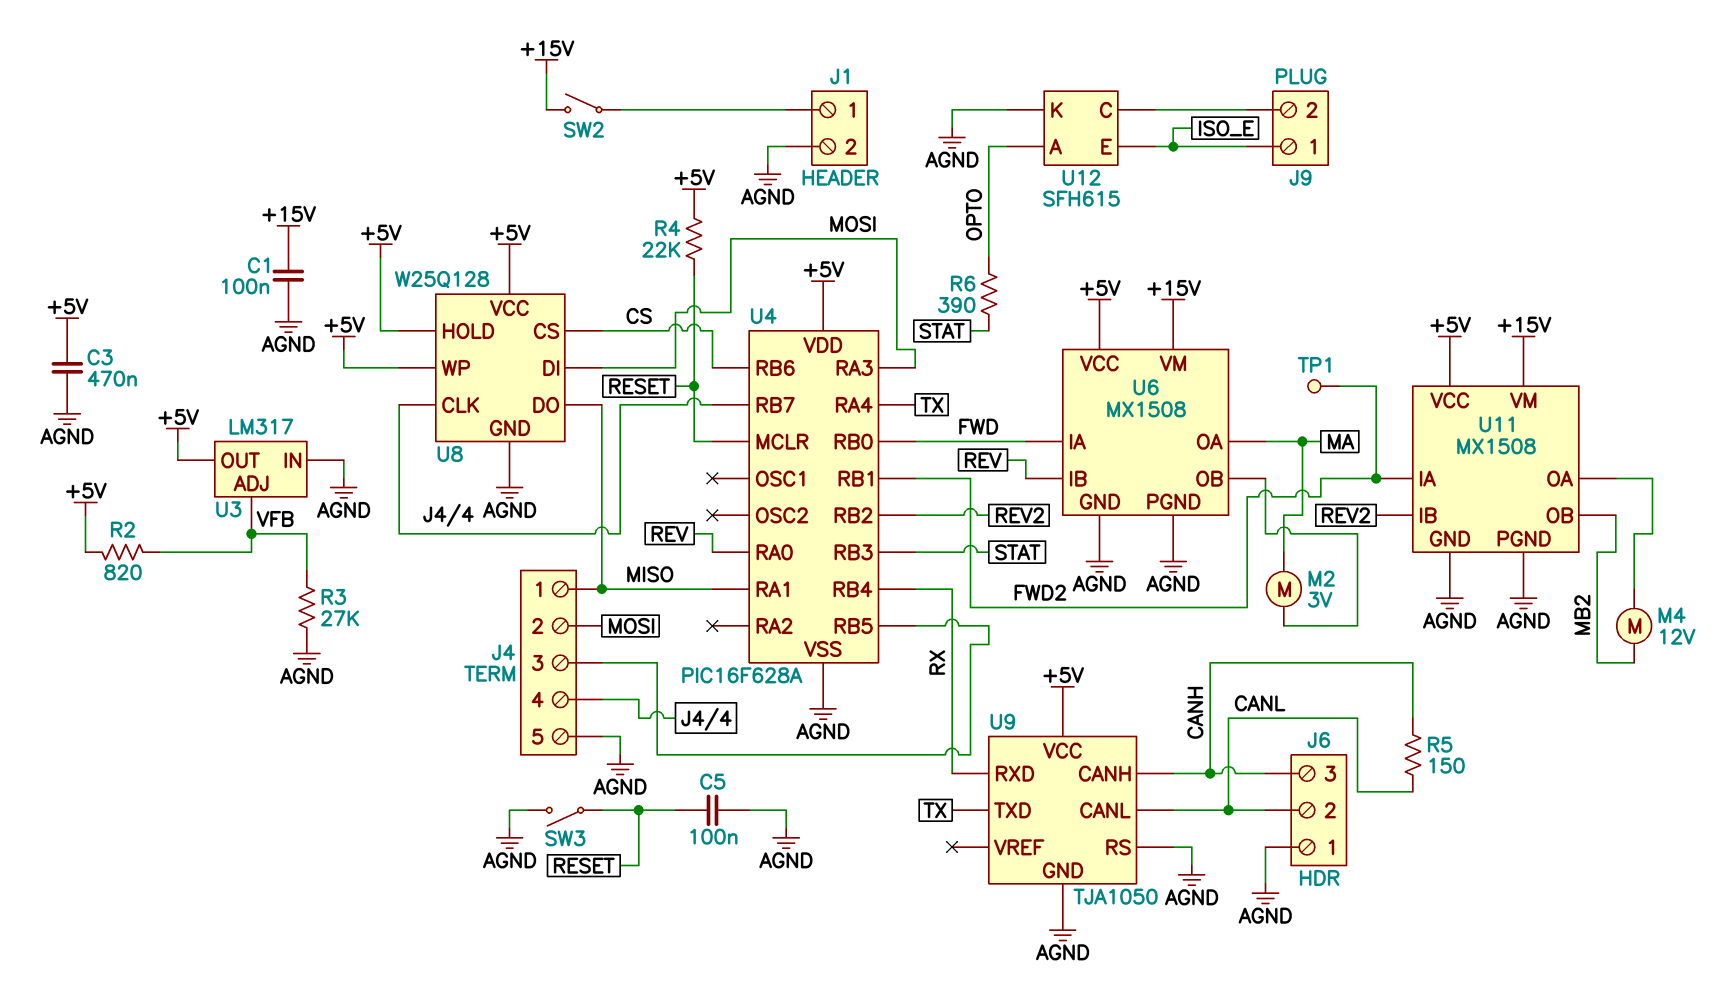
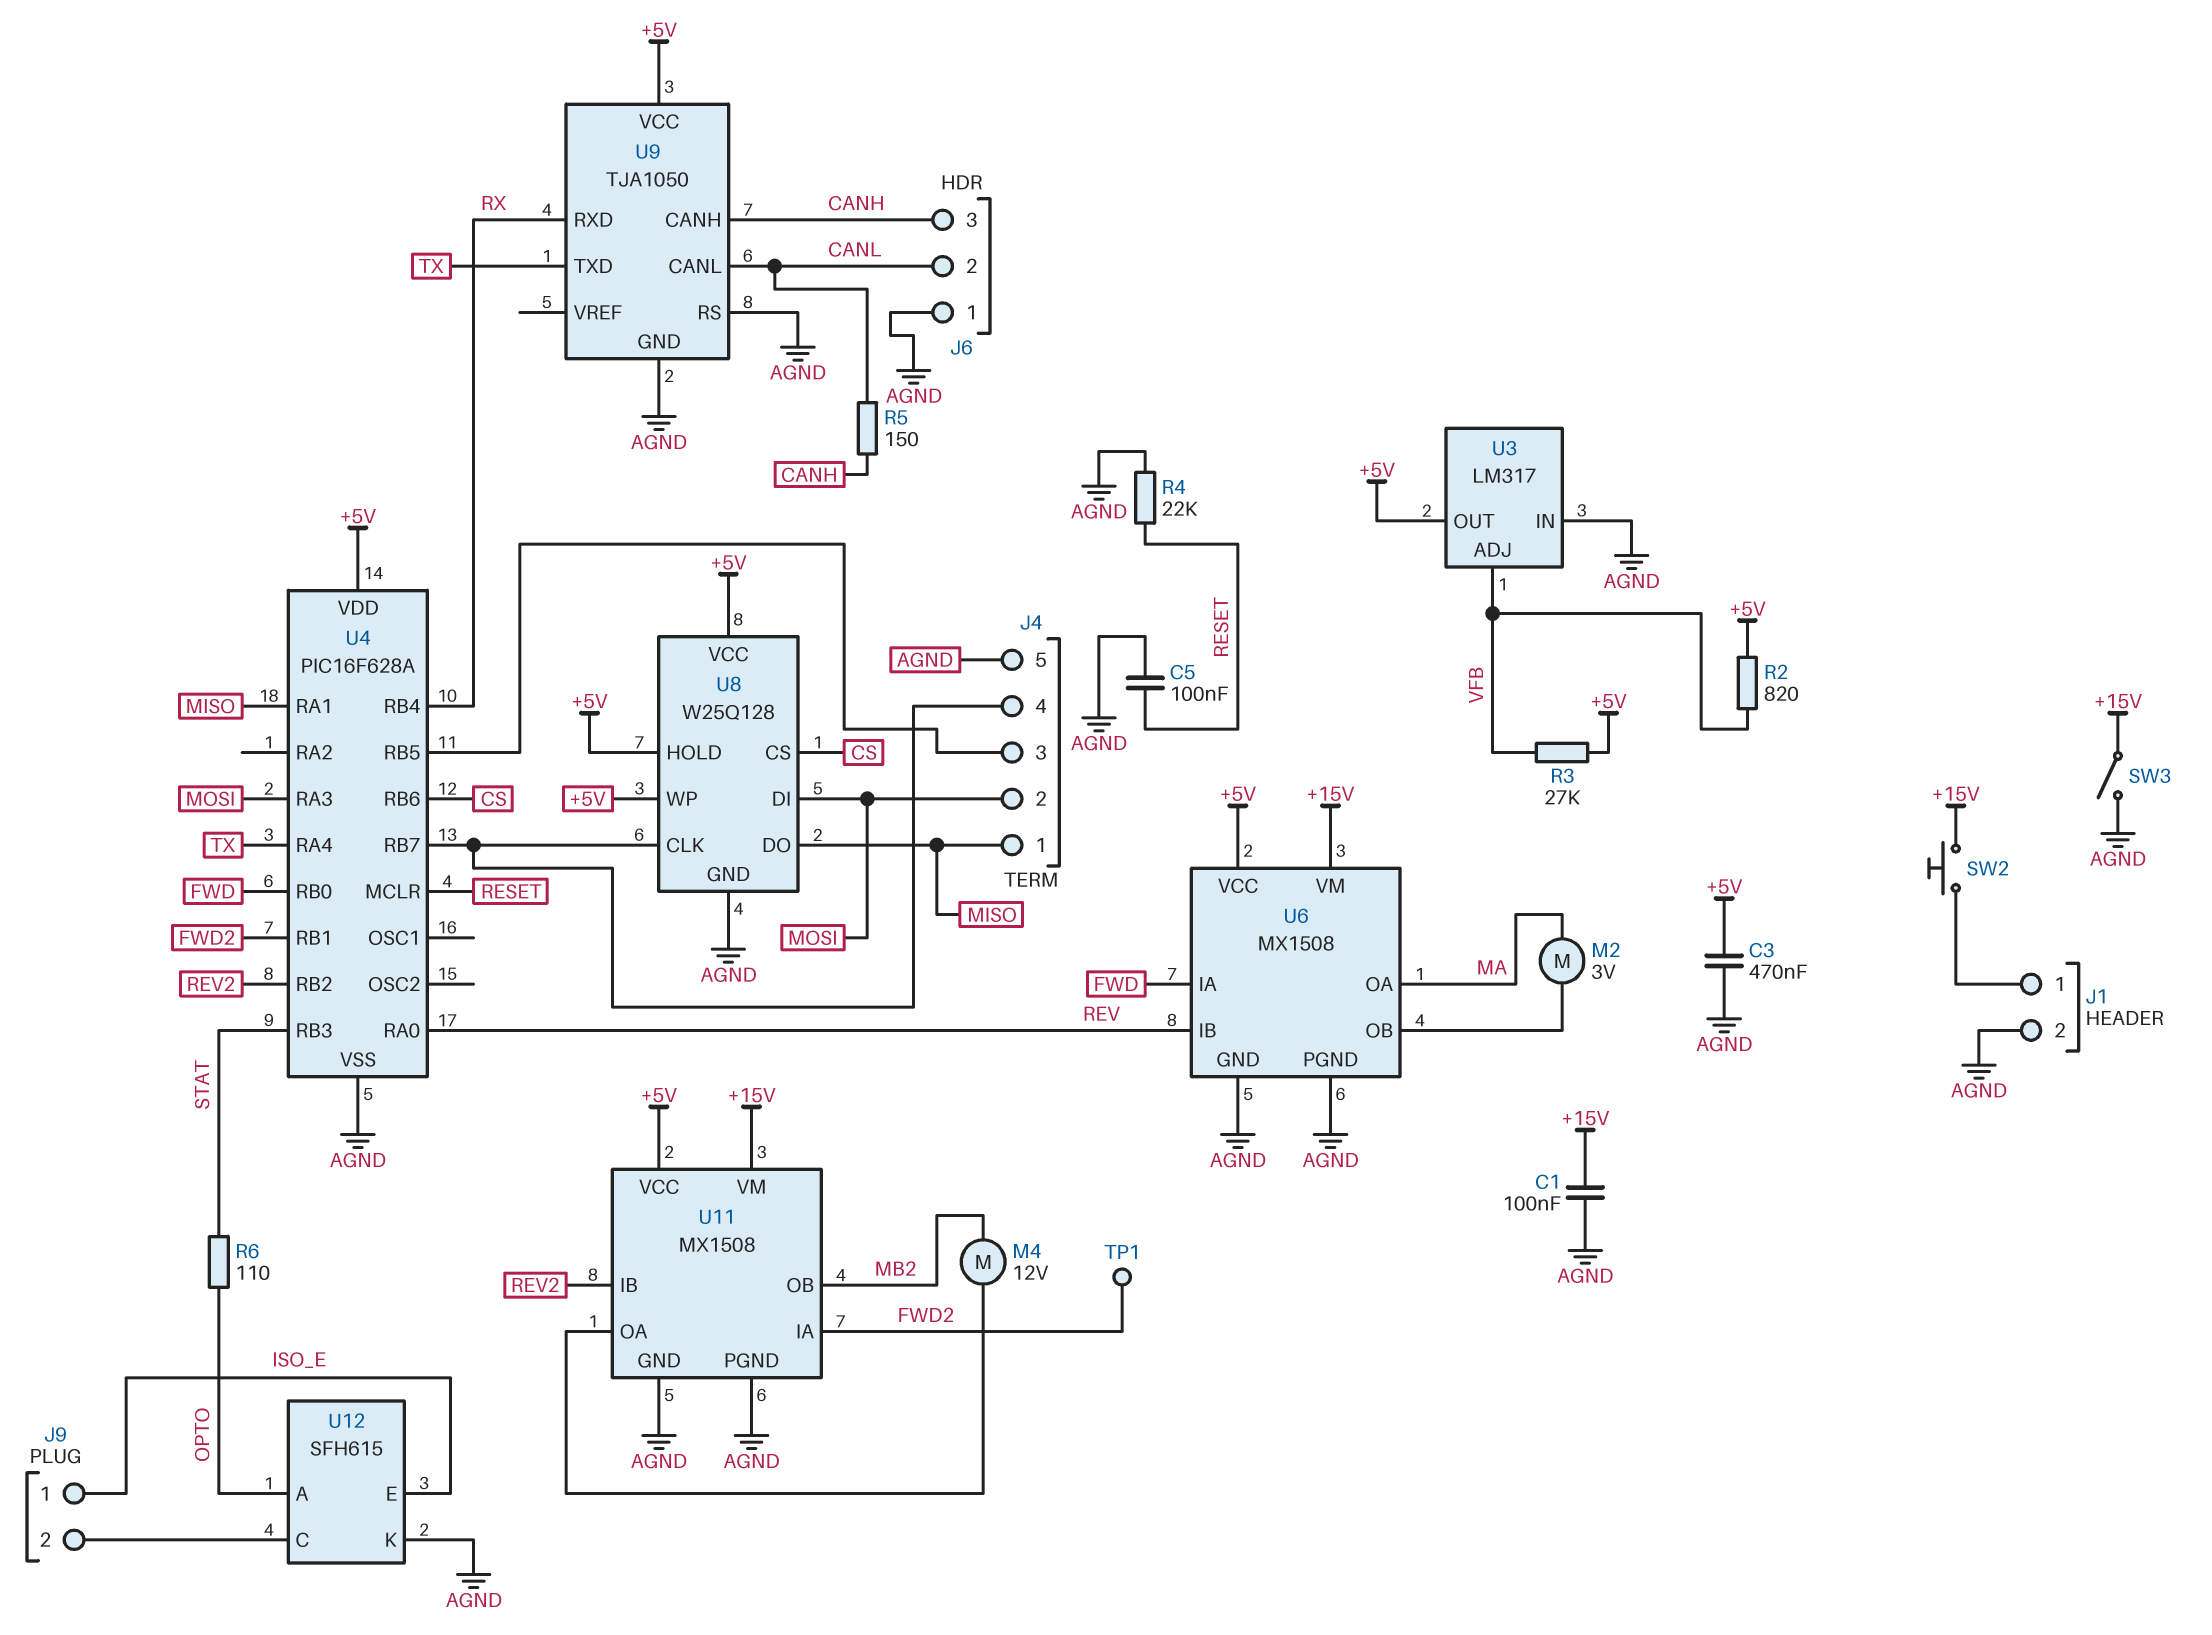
R3: 27k (AGND, VFB) -> 27k (+5V, VFB)
R4: 22k (+5V, RESET) -> 22k (AGND, RESET)
R6: 390 (OPTO, STAT) -> 110 (OPTO, STAT)
SW2: switch (+15V, J1/1) -> button (+15V, J1/1)
SW3: switch (AGND, RESET) -> switch (+15V, AGND)

